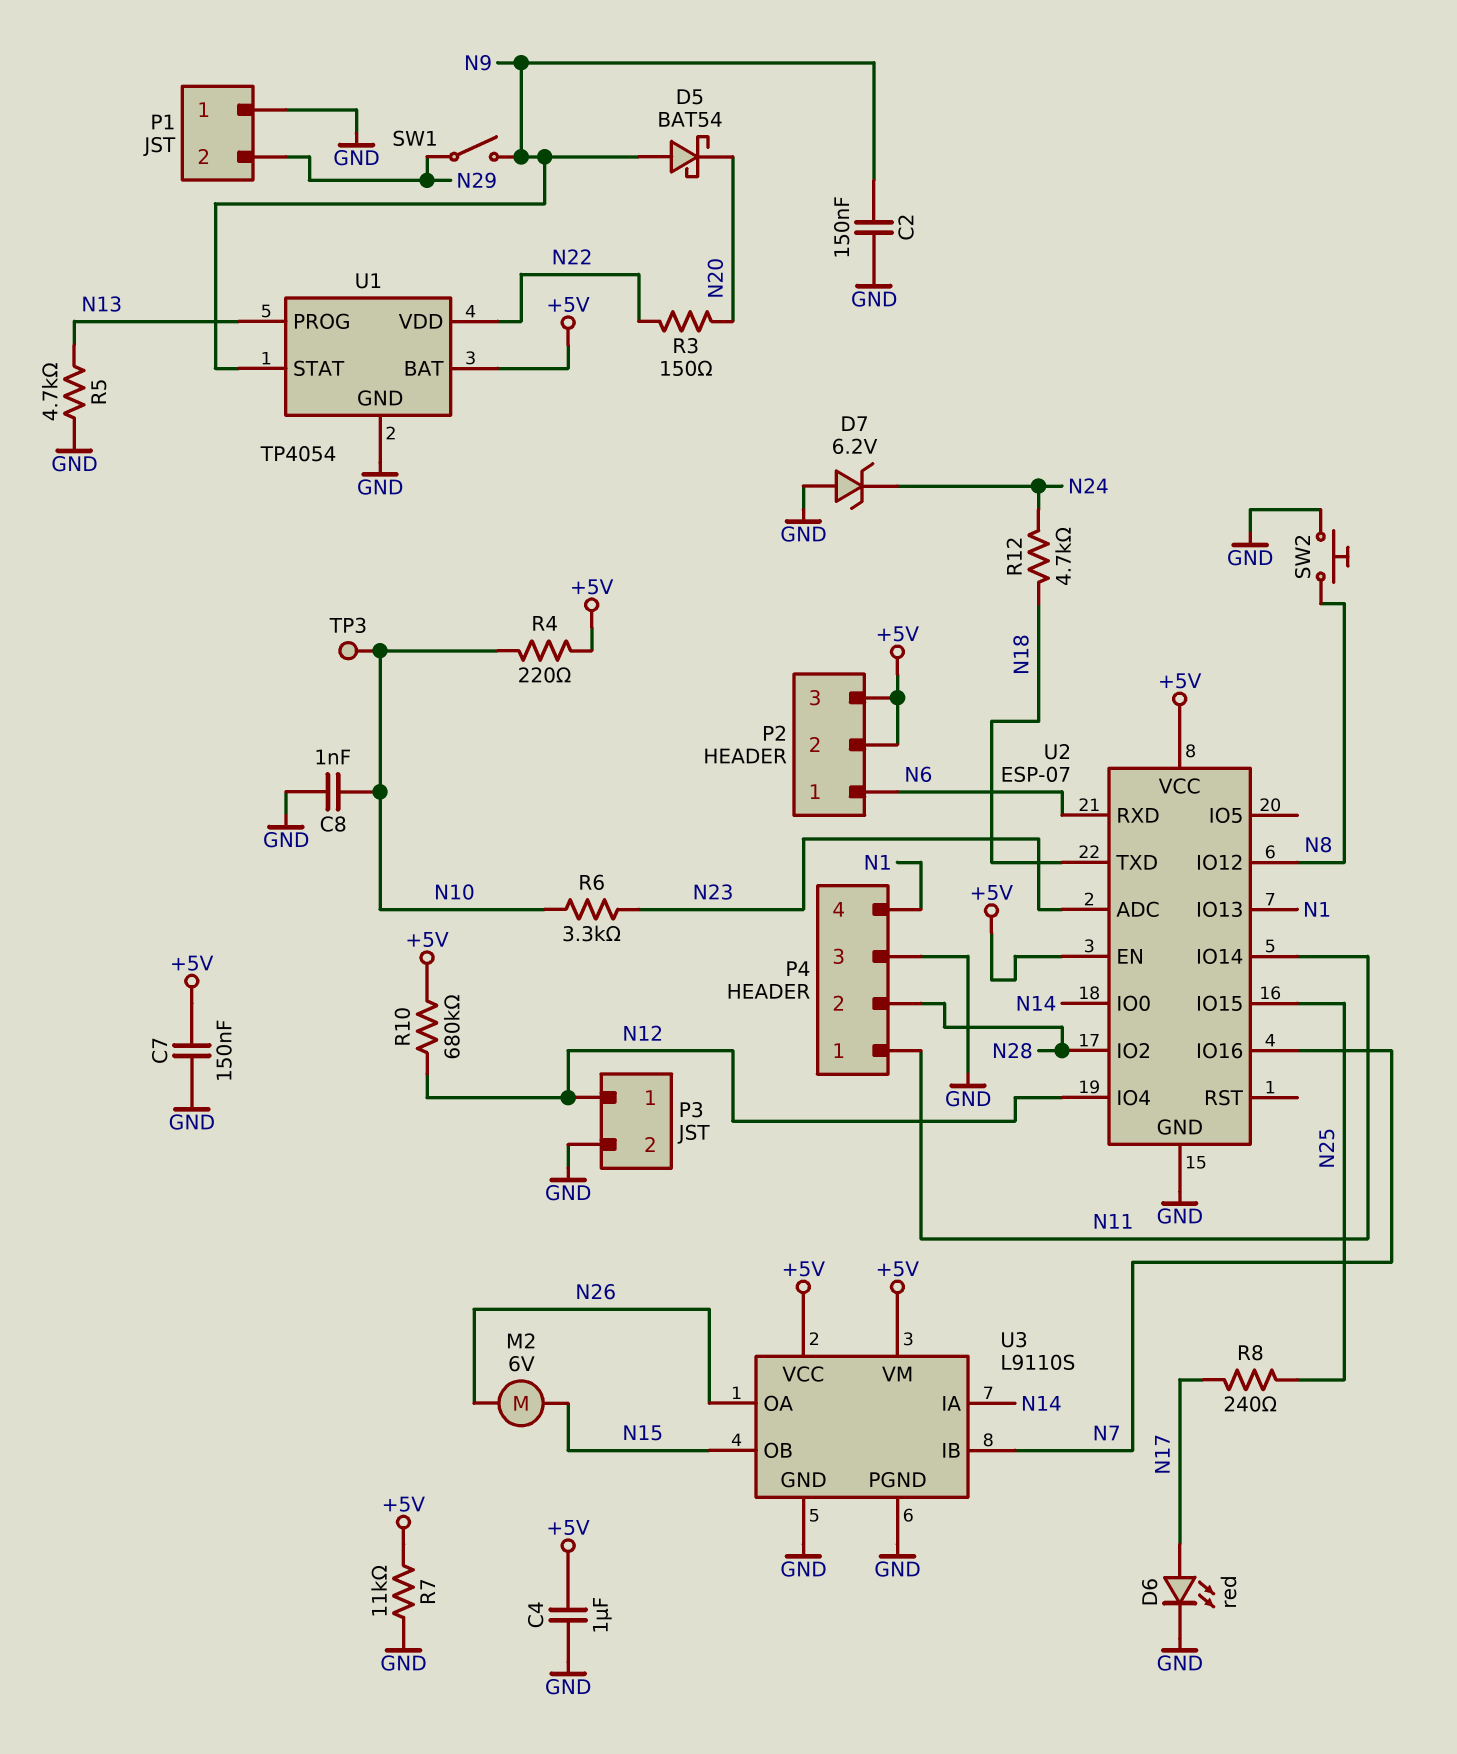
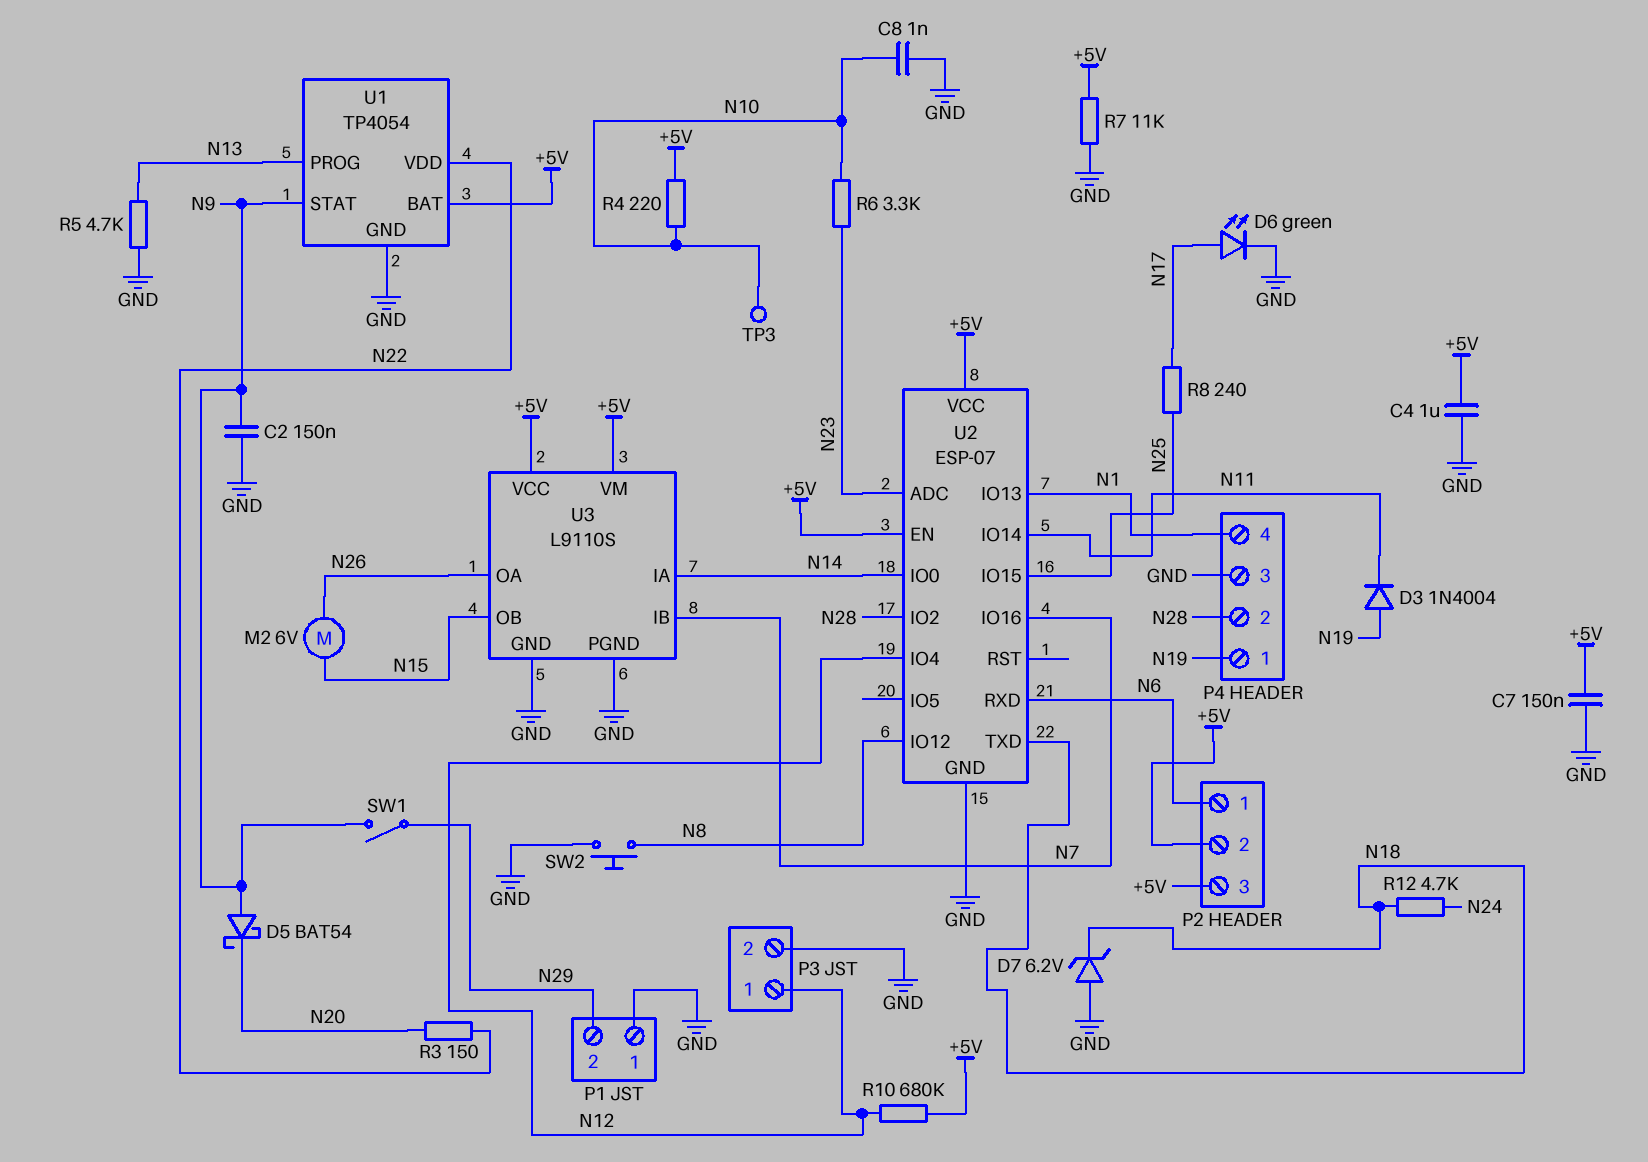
D3: none -> diode 1N4004 (A N19, K N11)
D6: LED red (A N17, K GND) -> LED green (A N17, K GND)
D7: zener 6.2V (A GND, K N24) -> zener 6.2V (A GND, K N18)
P4 pin 1: N11 -> N19

